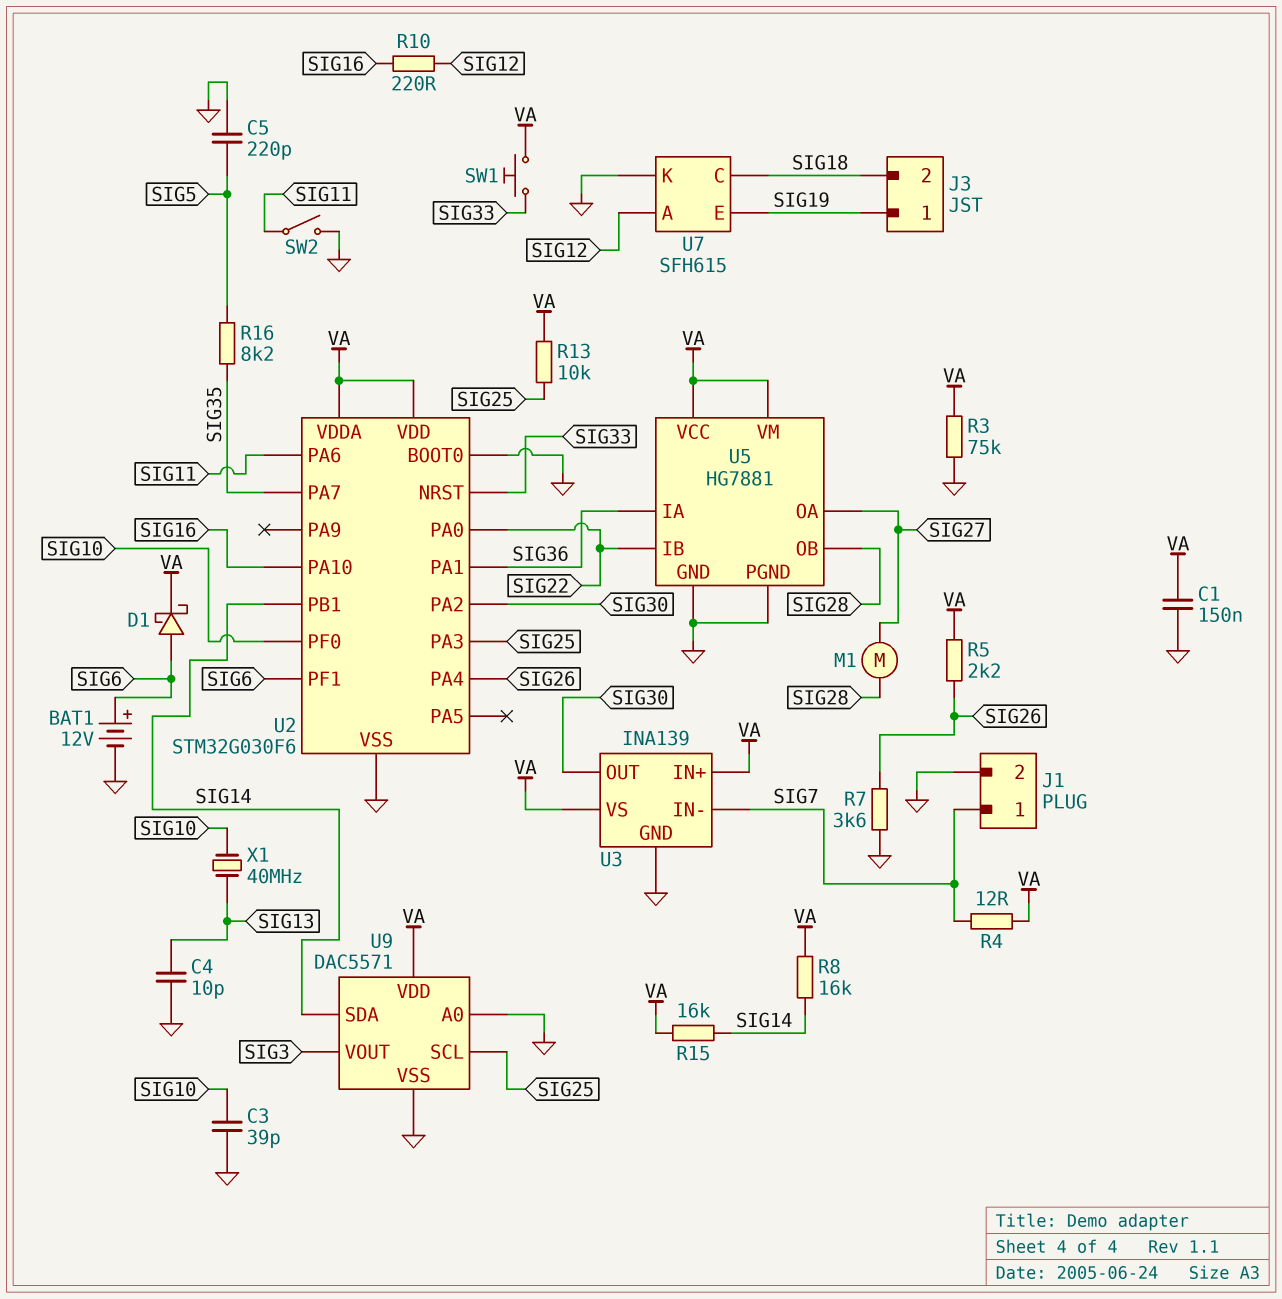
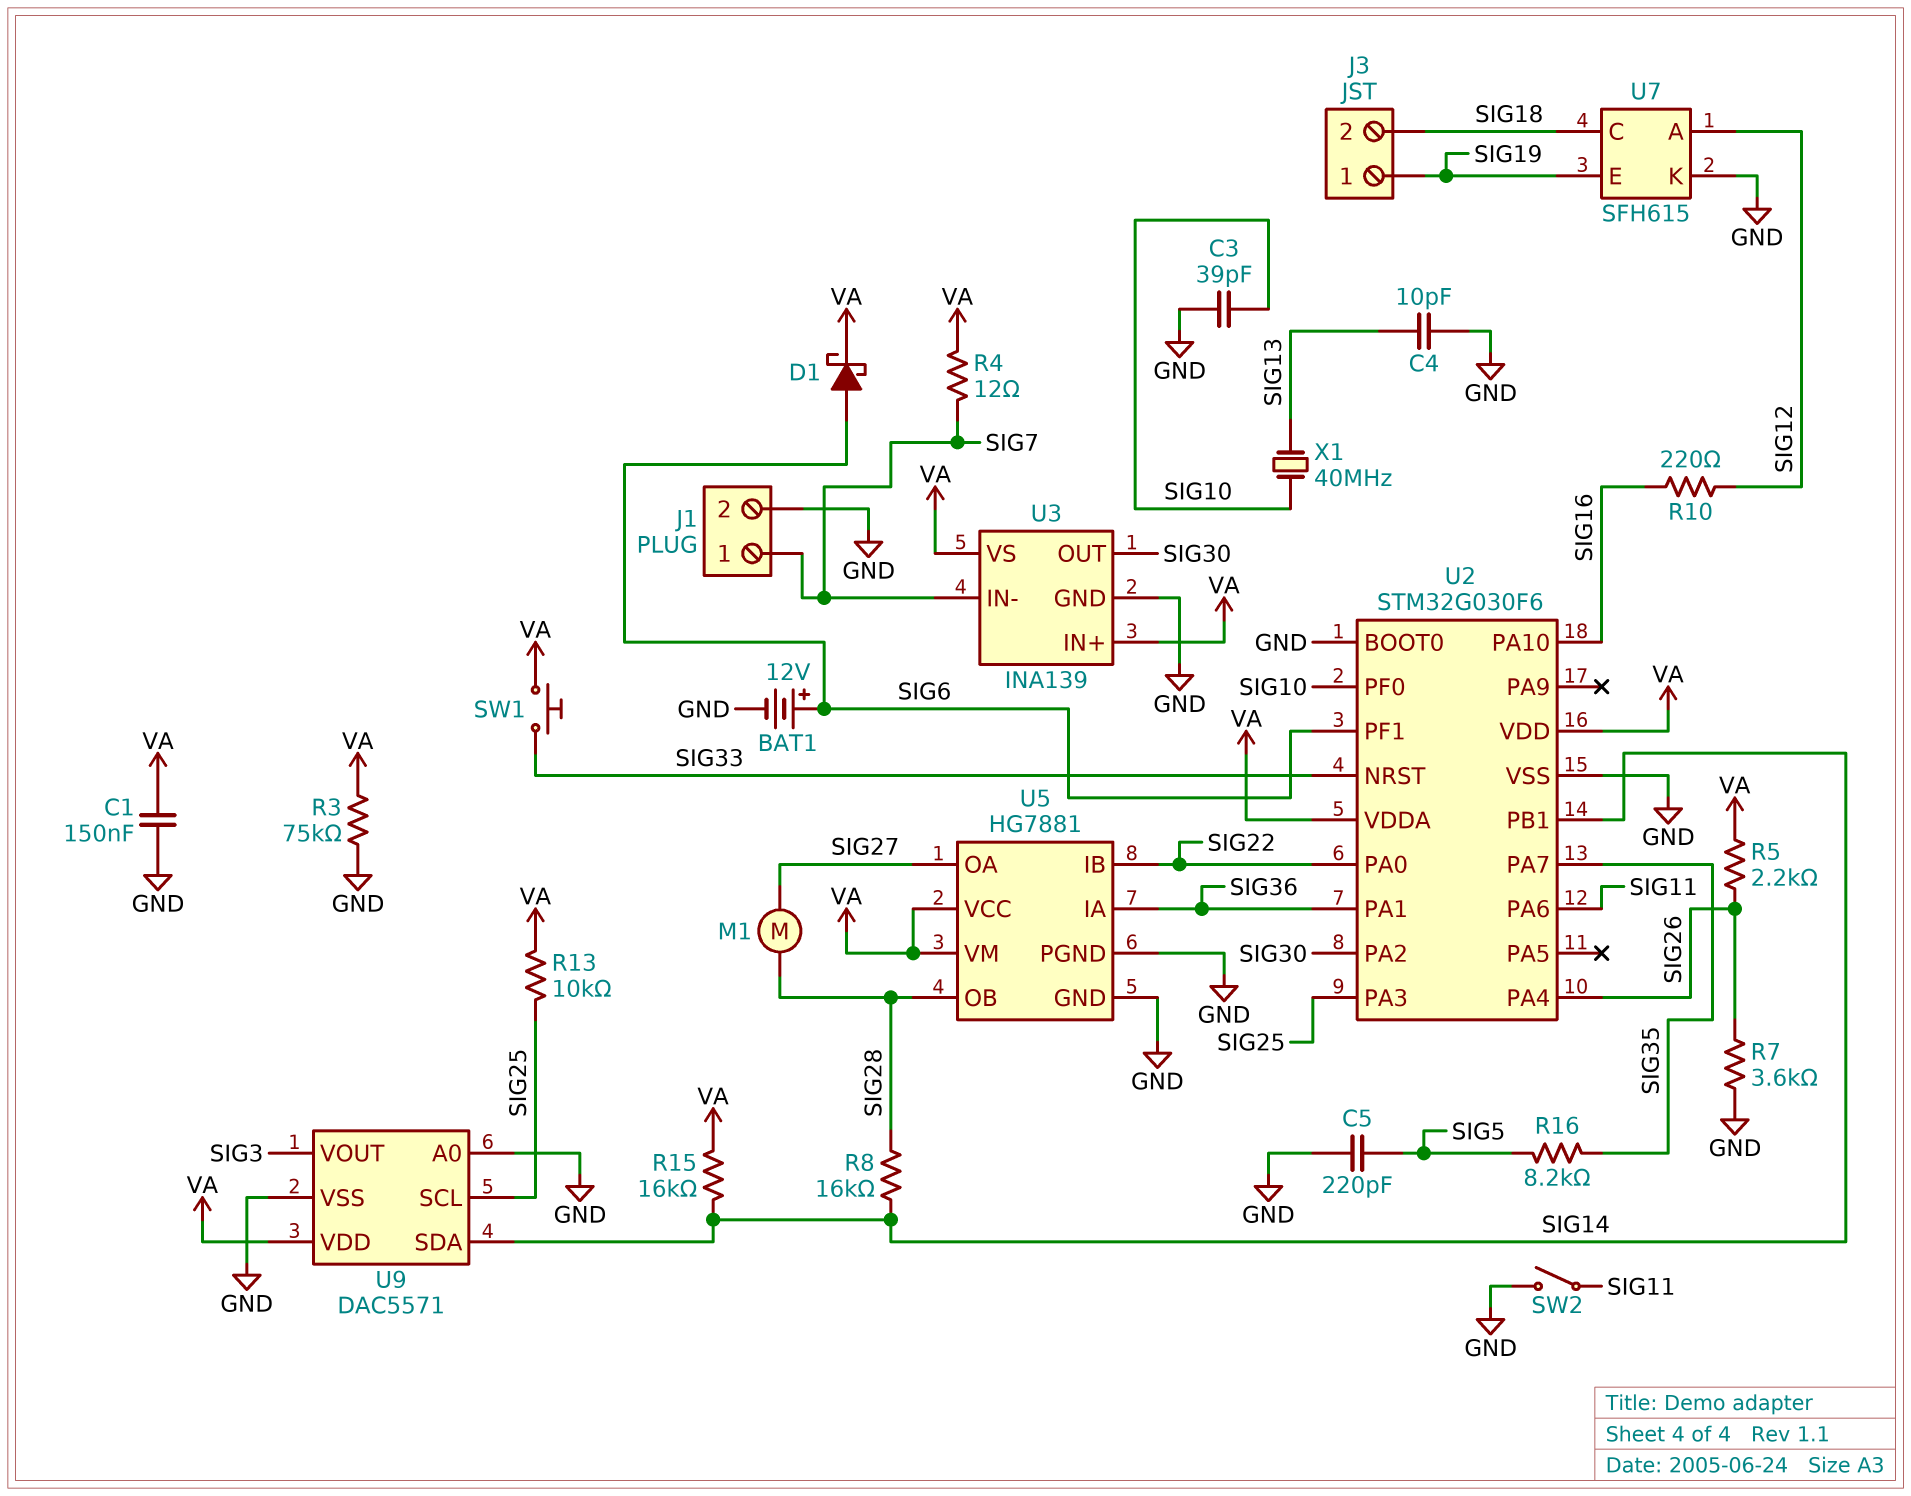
R8: 16k (SIG14, VA) -> 16k (SIG14, SIG28)

